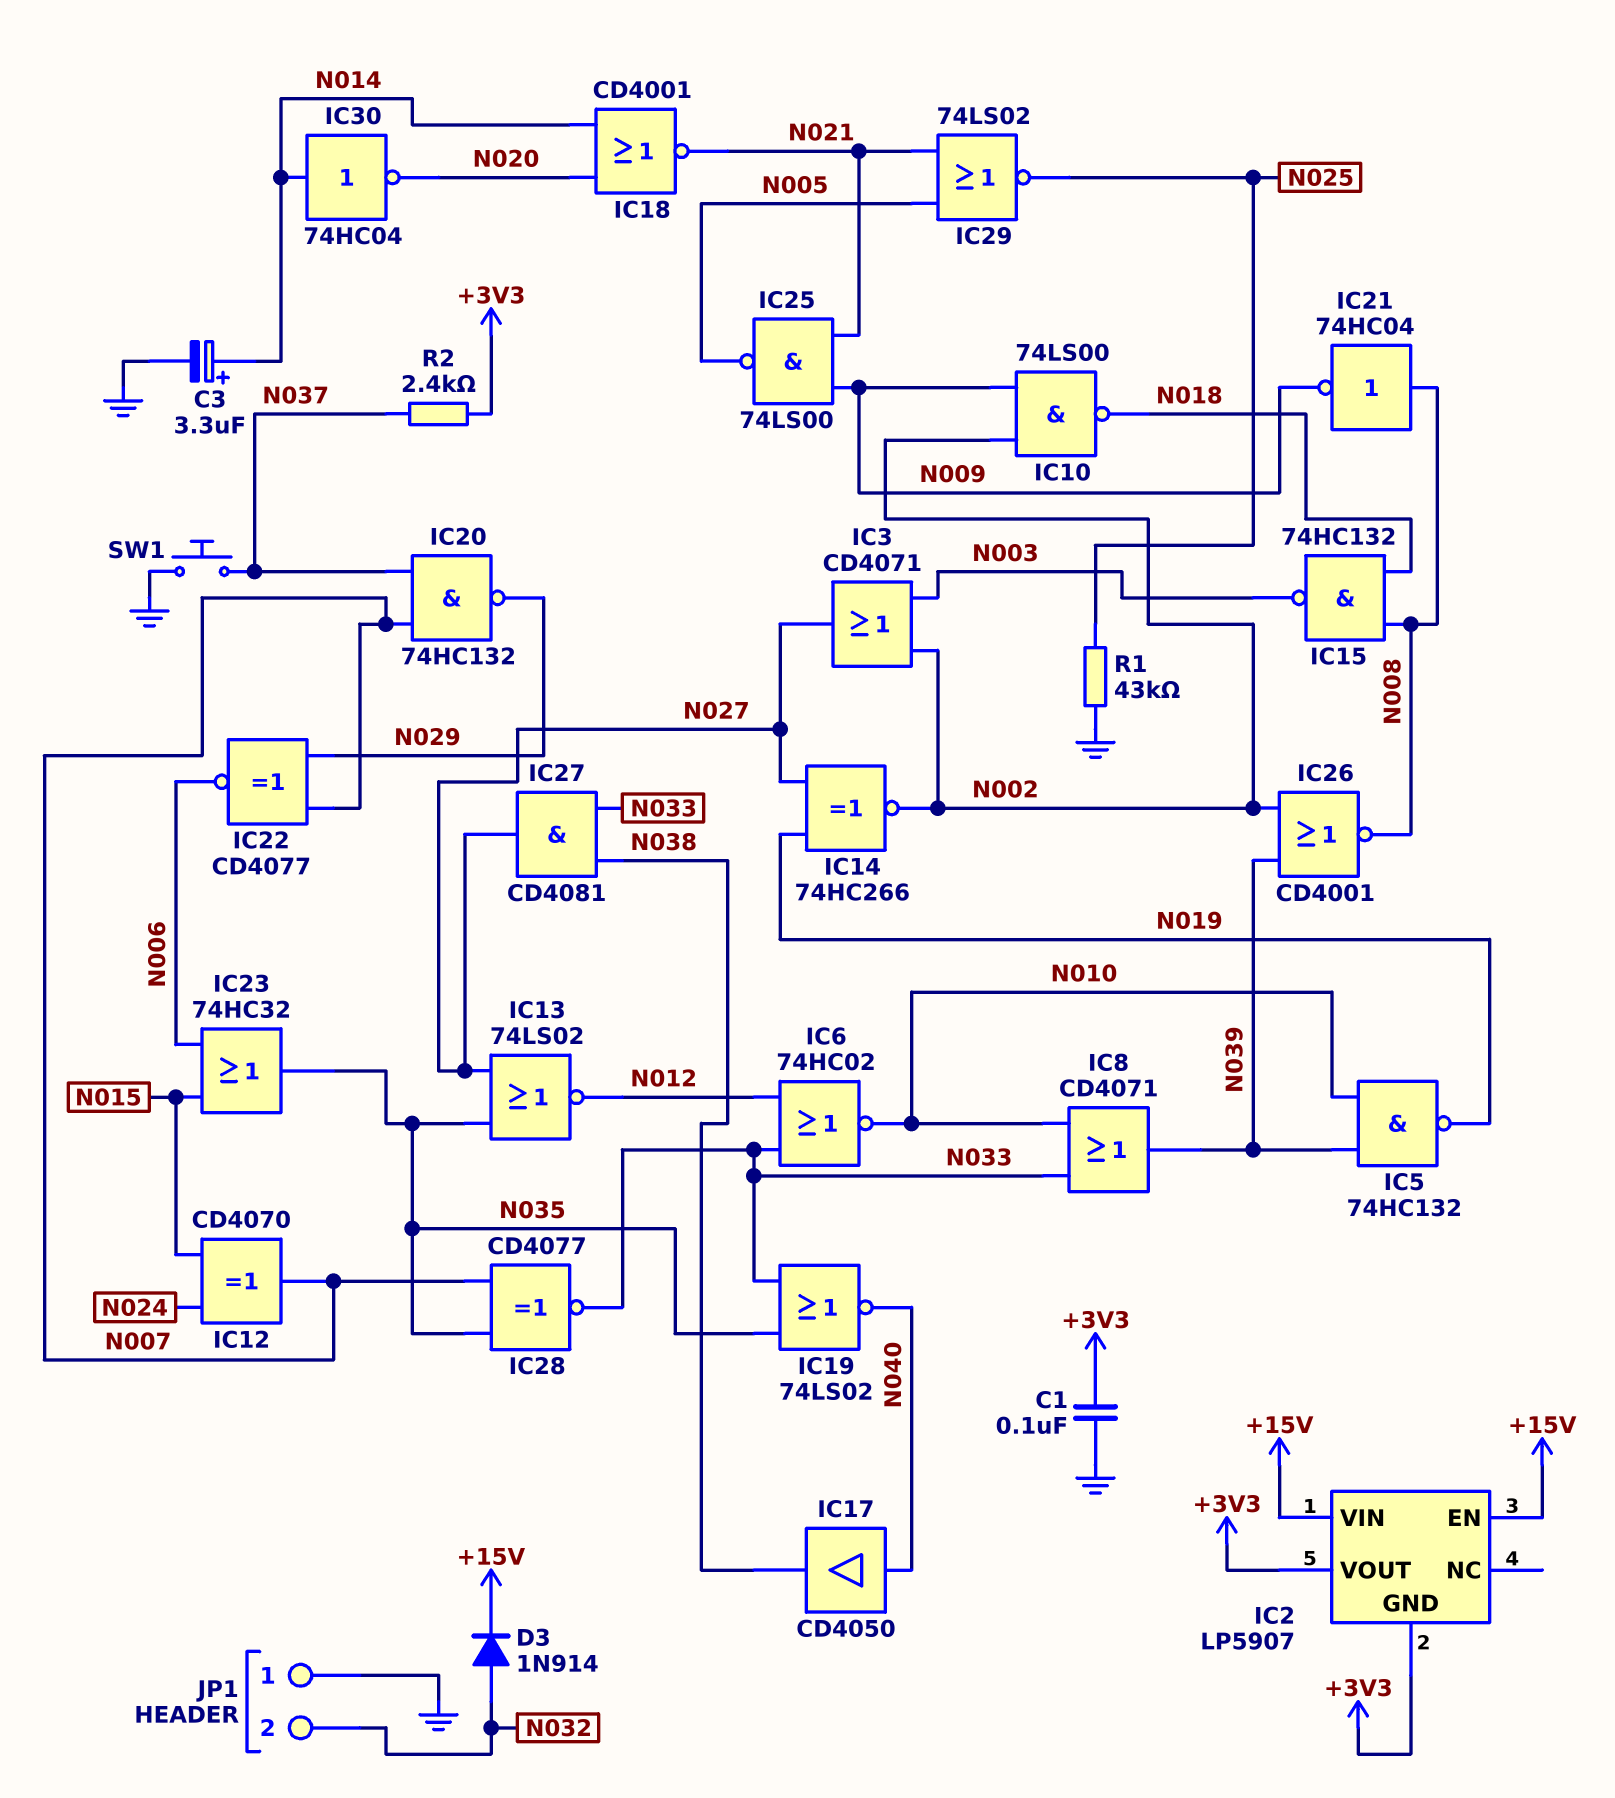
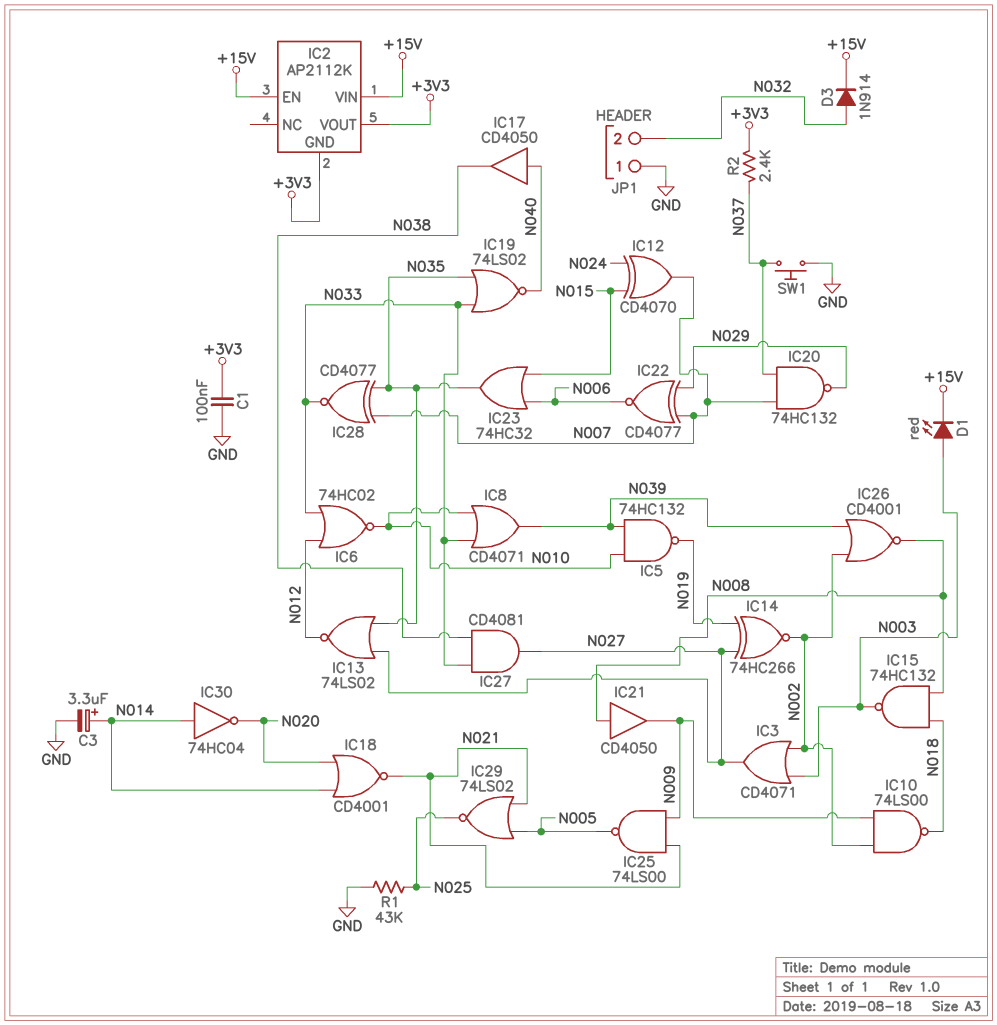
D1: none -> LED red (A N003, K +15V)
IC2: LP5907 -> AP2112K
IC21: NOT 74HC04 (in N008, out N009) -> buffer CD4050 (in N008, out N009)

